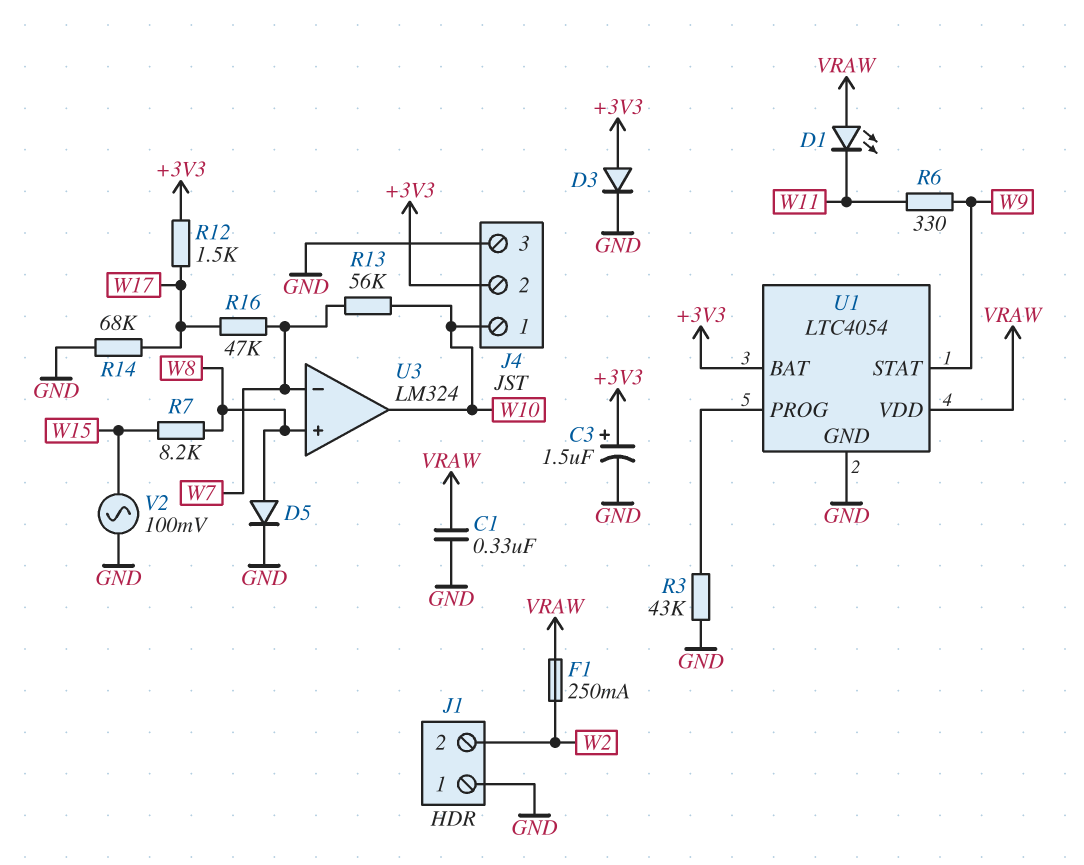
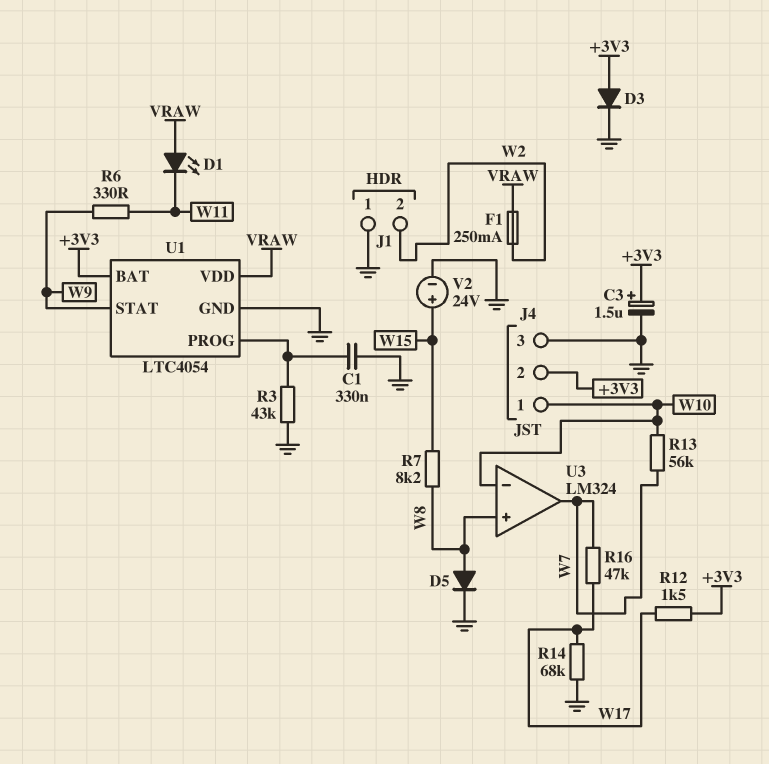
C1: 330nF (GND, VRAW) -> 330nF (GND, U1/PROG)
U3 pin in-: W7 -> W10
U3 pin out: W10 -> W7
V2: AC 100mV (GND, W15) -> 24V (plus W15, minus GND)

